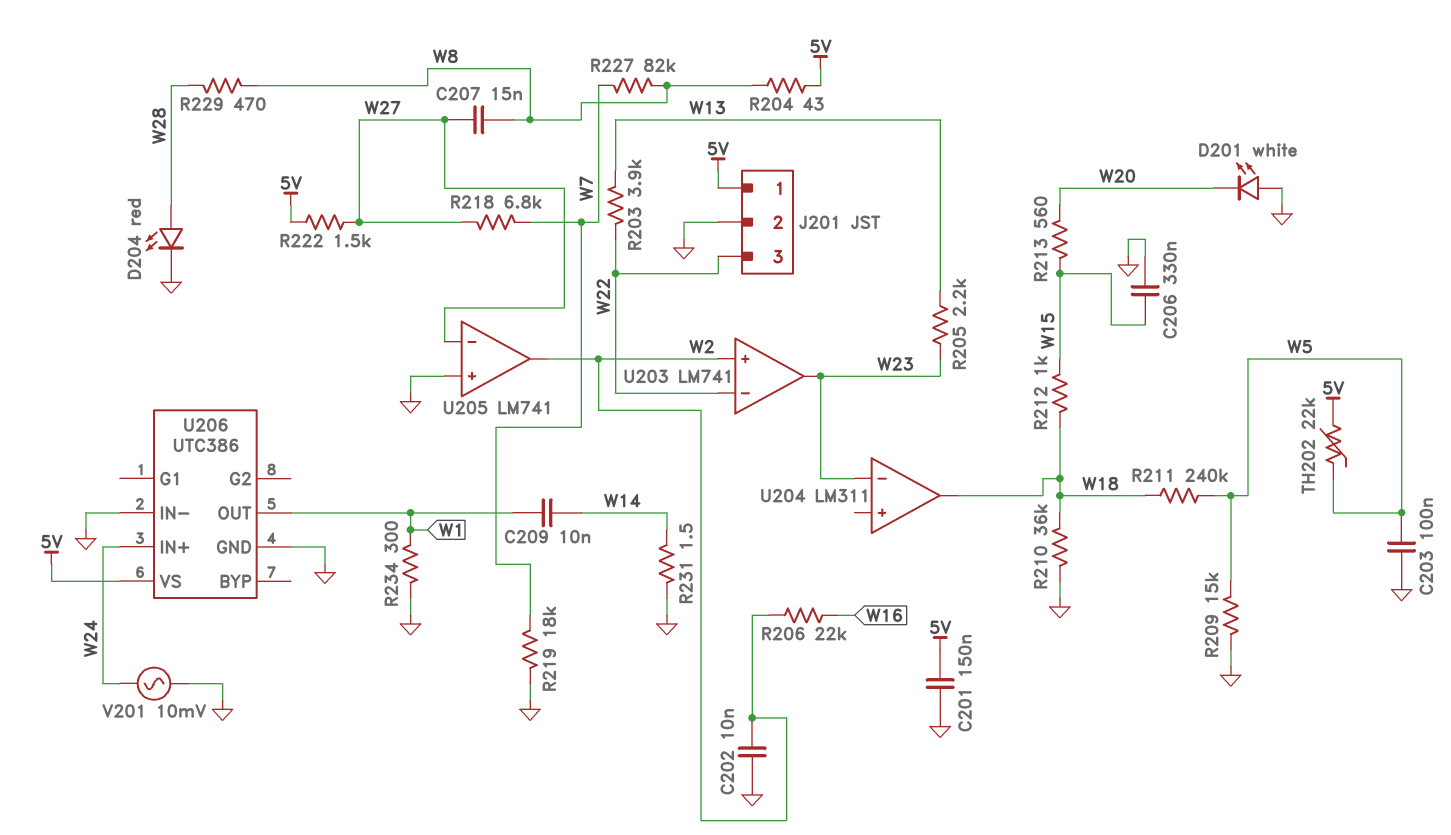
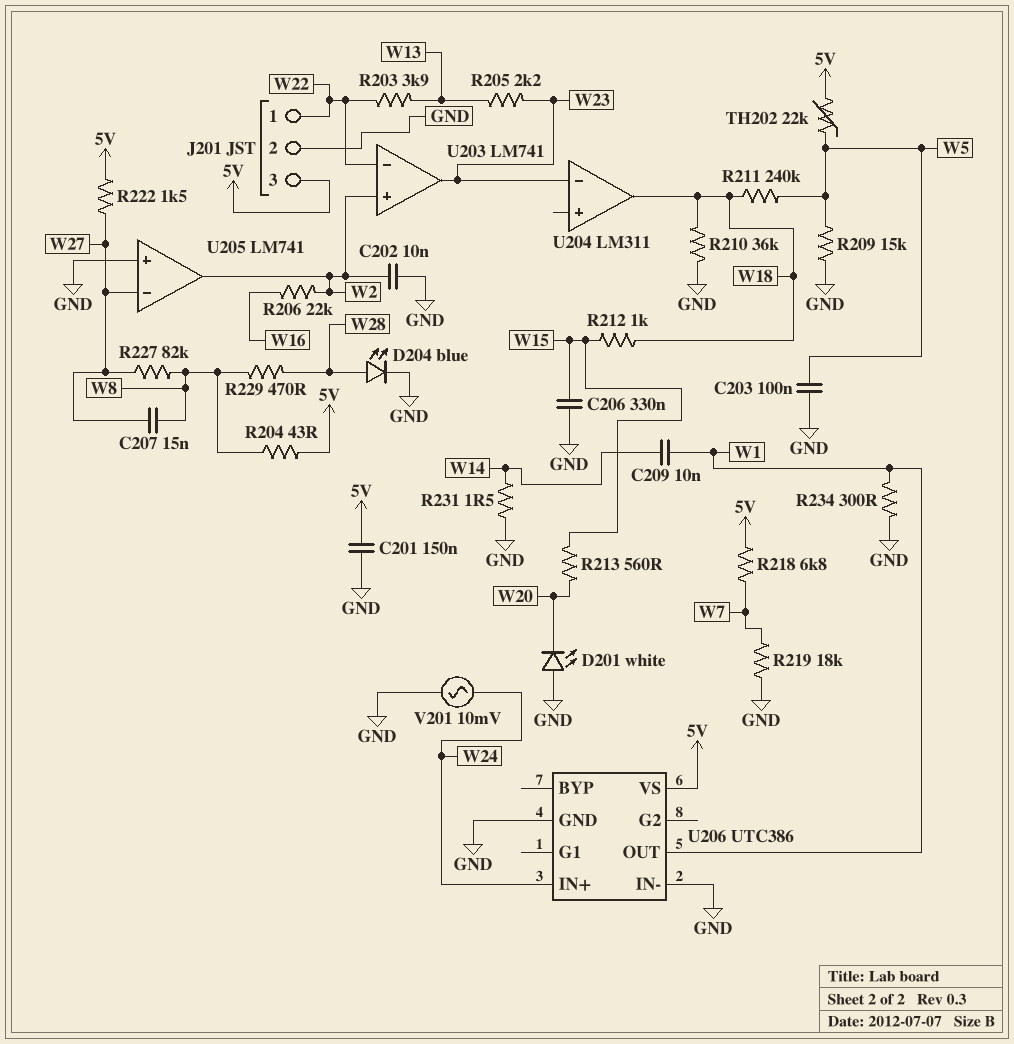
D204: LED red (A W28, K GND) -> LED blue (A W28, K GND)
J201 pin 1: 5V -> W22
J201 pin 3: W22 -> 5V
R218: 6.8k (W7, W27) -> 6.8k (5V, W7)
R227: 82k (W7, W8) -> 82k (W8, W27)

